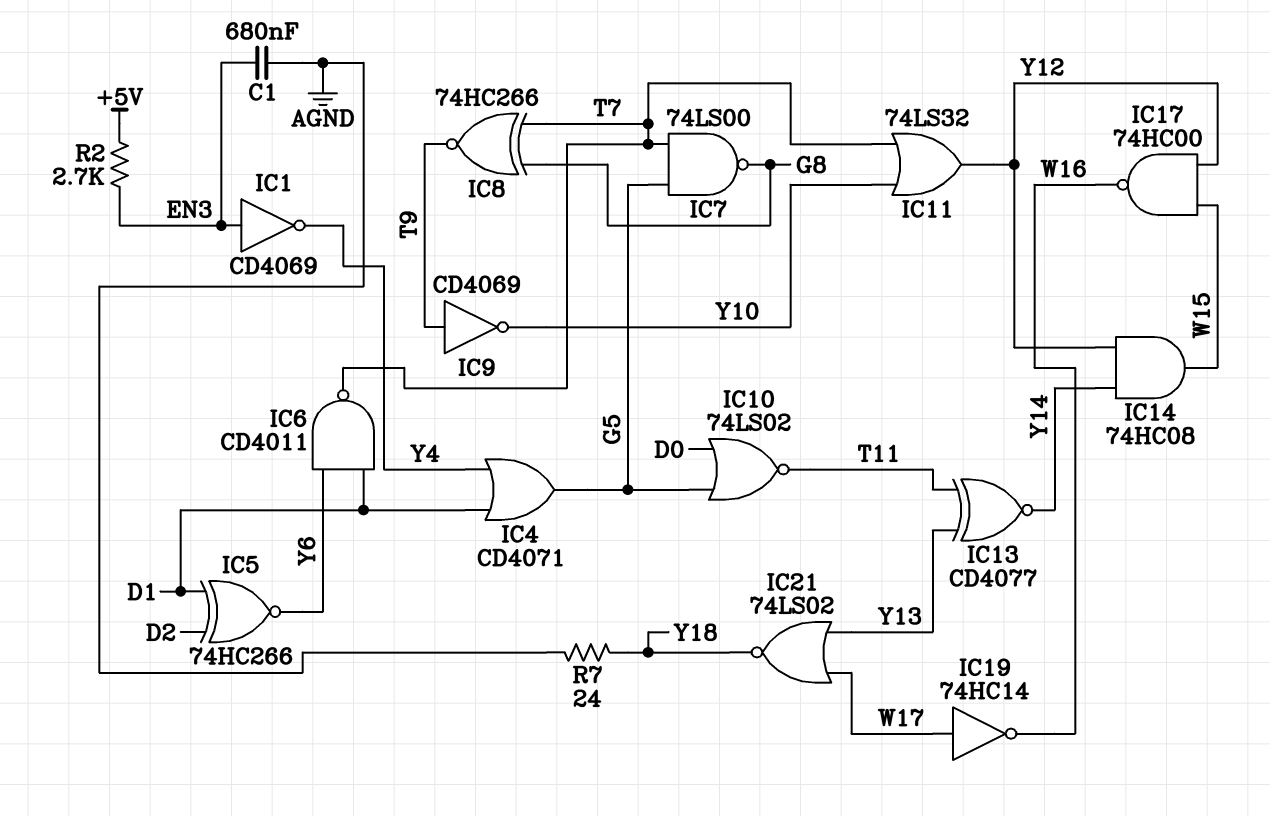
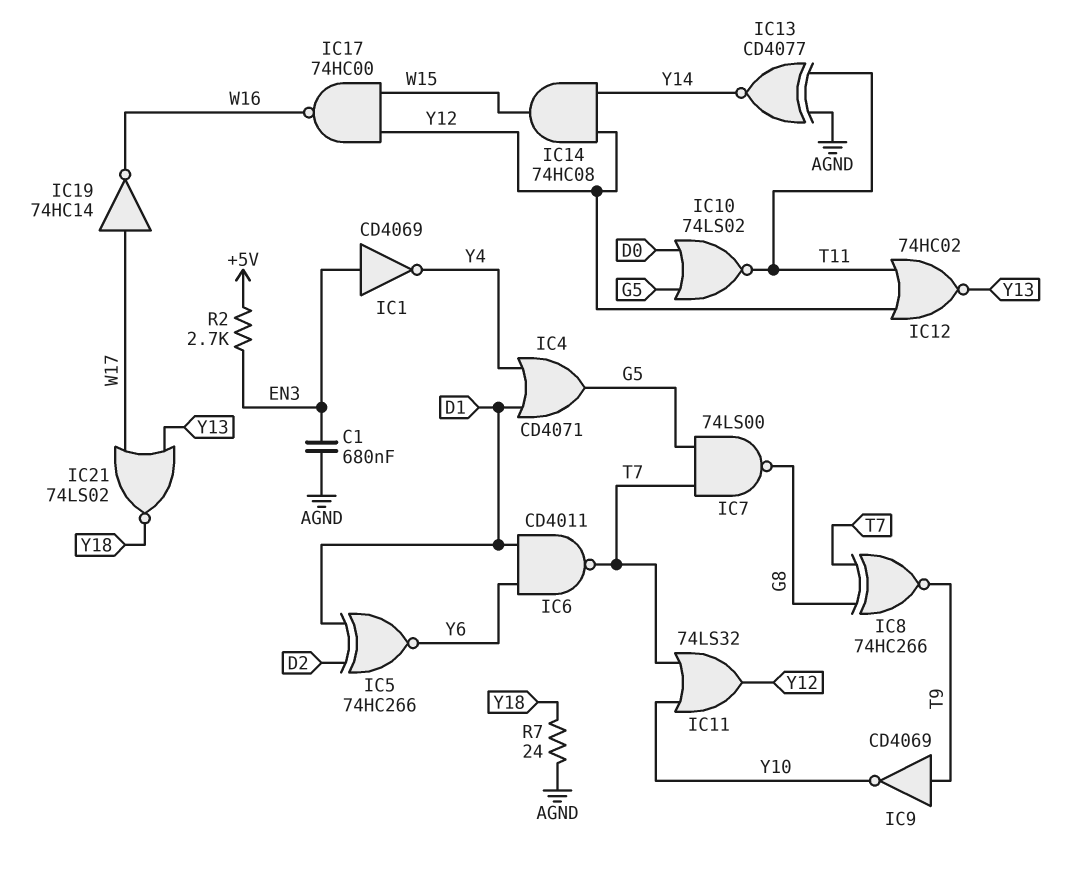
IC12: none -> NOR 74HC02 (in T11, in Y12, out Y13)
IC13: XNOR CD4077 (in T11, in Y13, out Y14) -> XNOR CD4077 (in AGND, in T11, out Y14)

